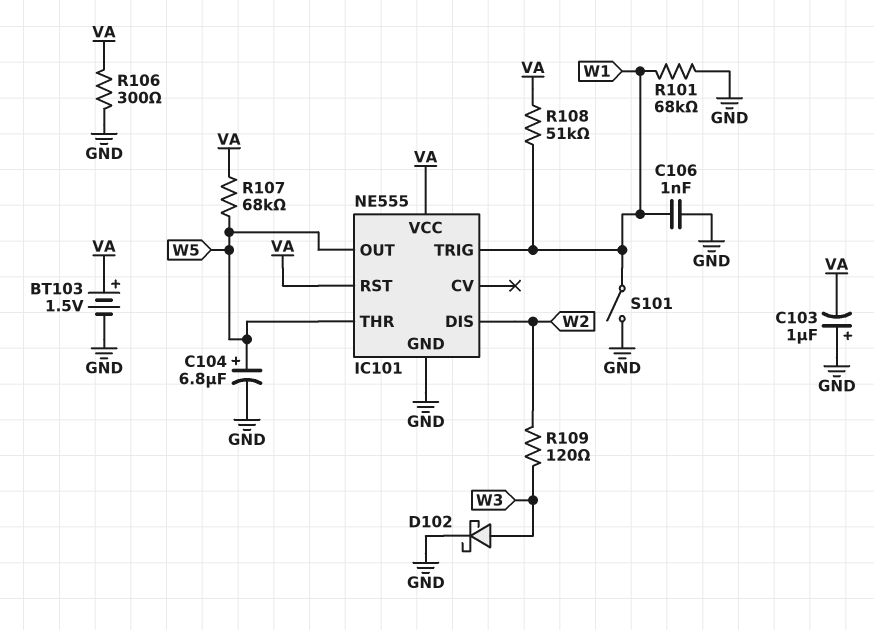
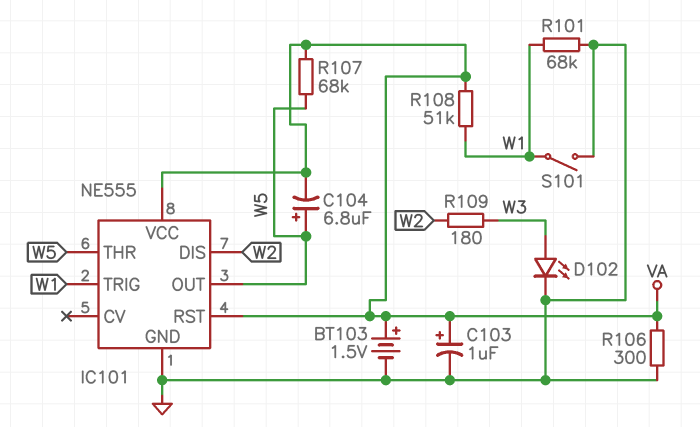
C103: 1uF (plus GND, minus VA) -> 1uF (plus VA, minus GND)
C104: 6.8uF (plus W5, minus GND) -> 6.8uF (plus W5, minus VA)
C106: 1nF (GND, W1) -> none
D102: schottky (A W3, K GND) -> LED (A W3, K GND)
R109: 120 (W2, W3) -> 180 (W2, W3)

